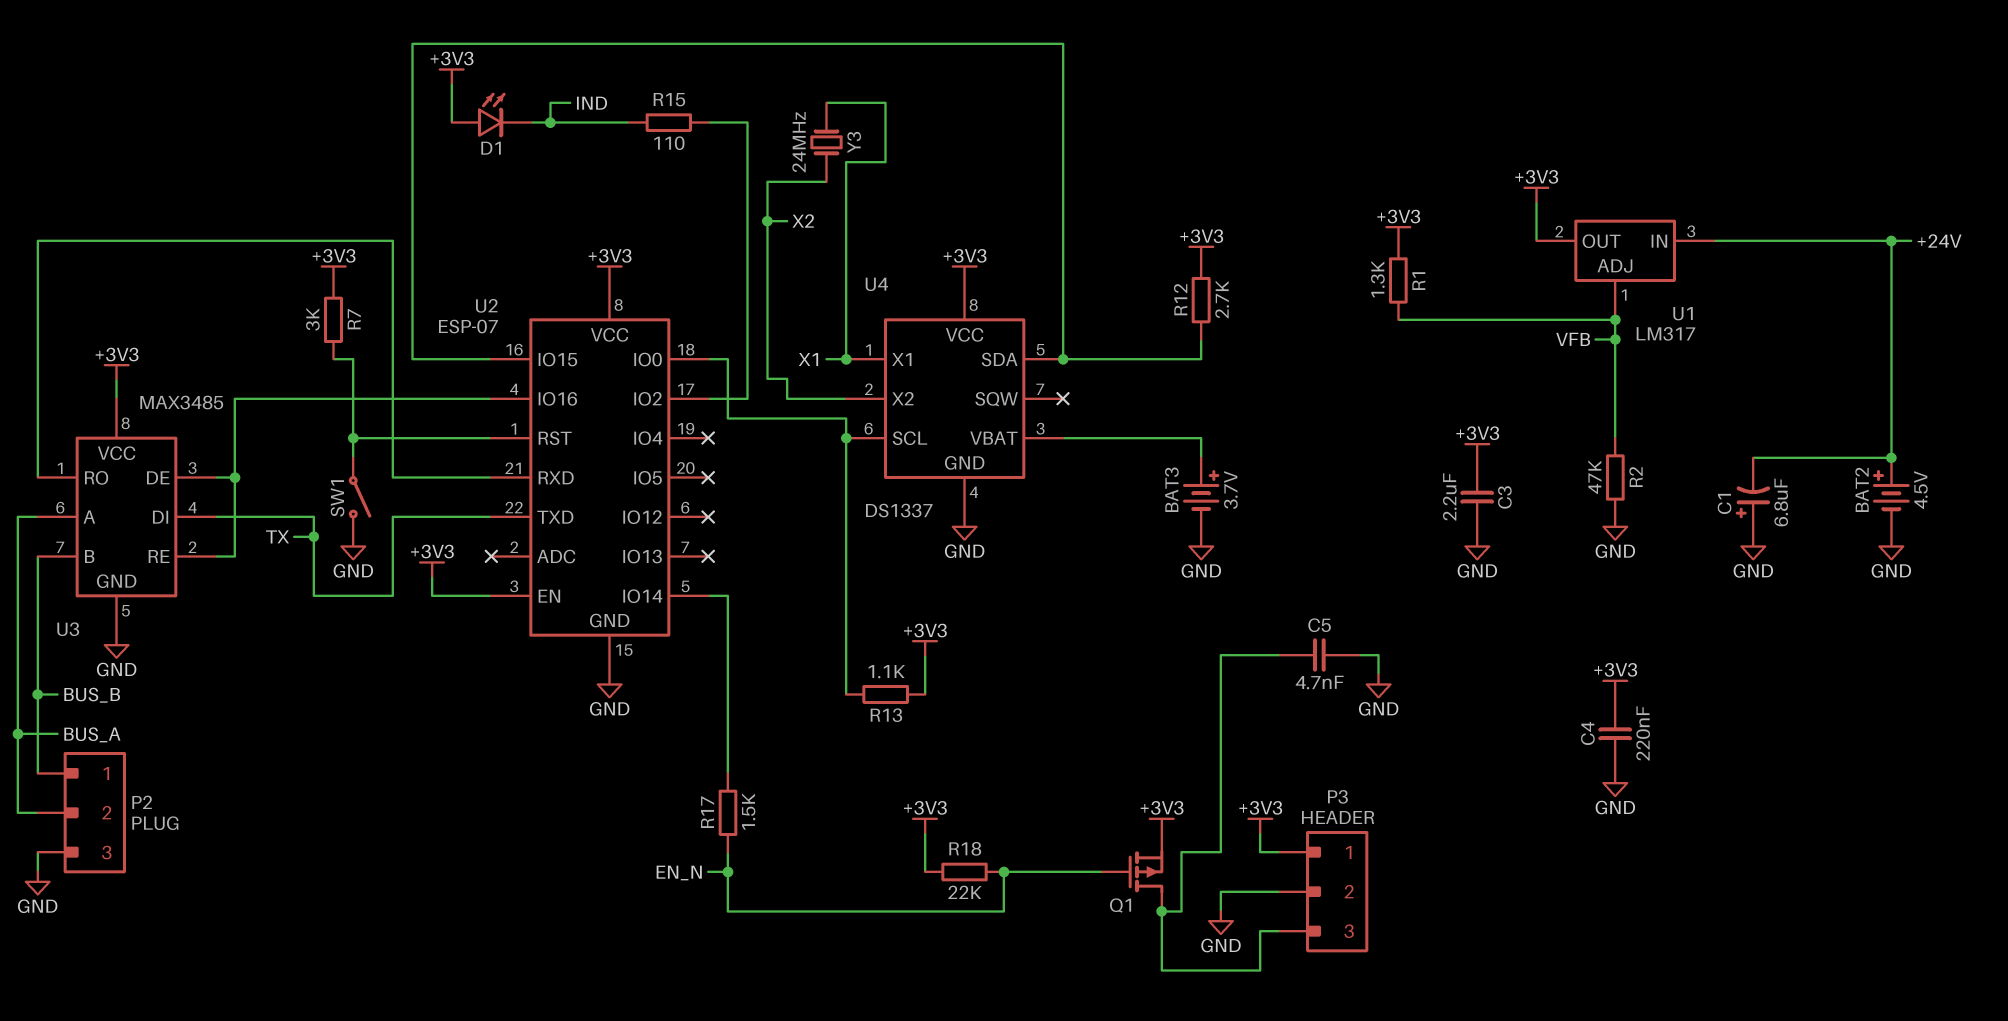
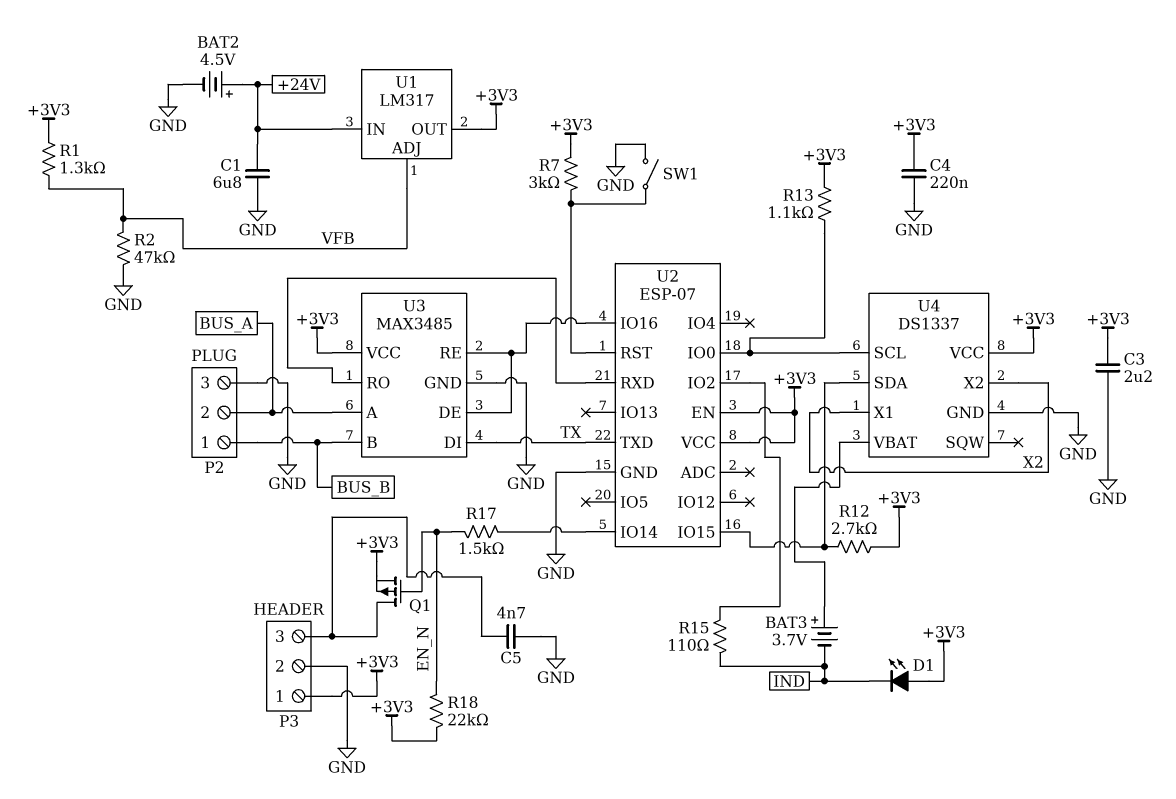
BAT3: 3.7V (plus U4/VBAT, minus GND) -> 3.7V (plus U4/VBAT, minus IND)
C1: 6.8uF (plus GND, minus +24V) -> 6.8uF (+24V, GND)
U4 pin X1: X1 -> X2
Y3: 24MHz (X1, X2) -> none

